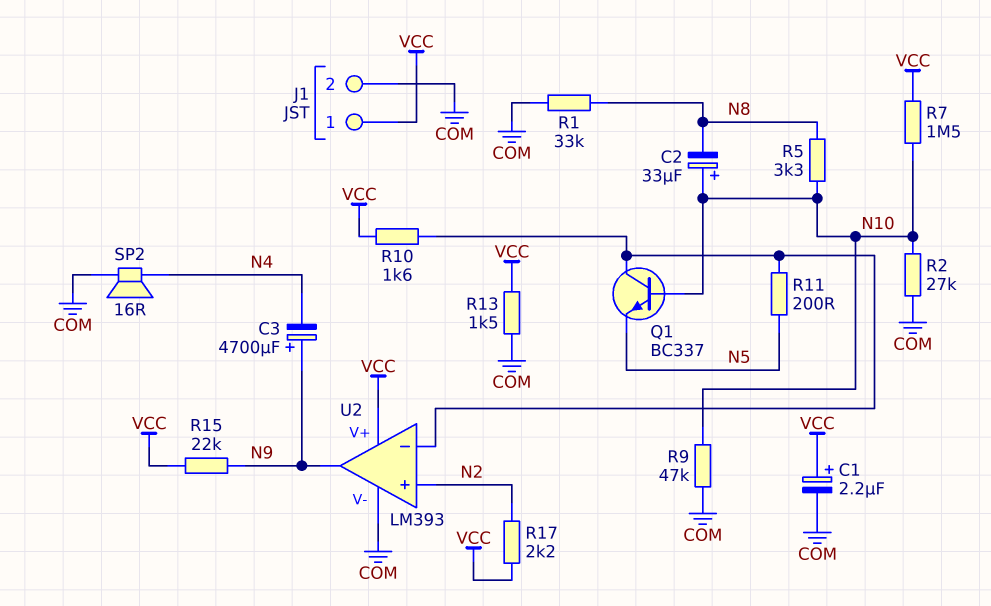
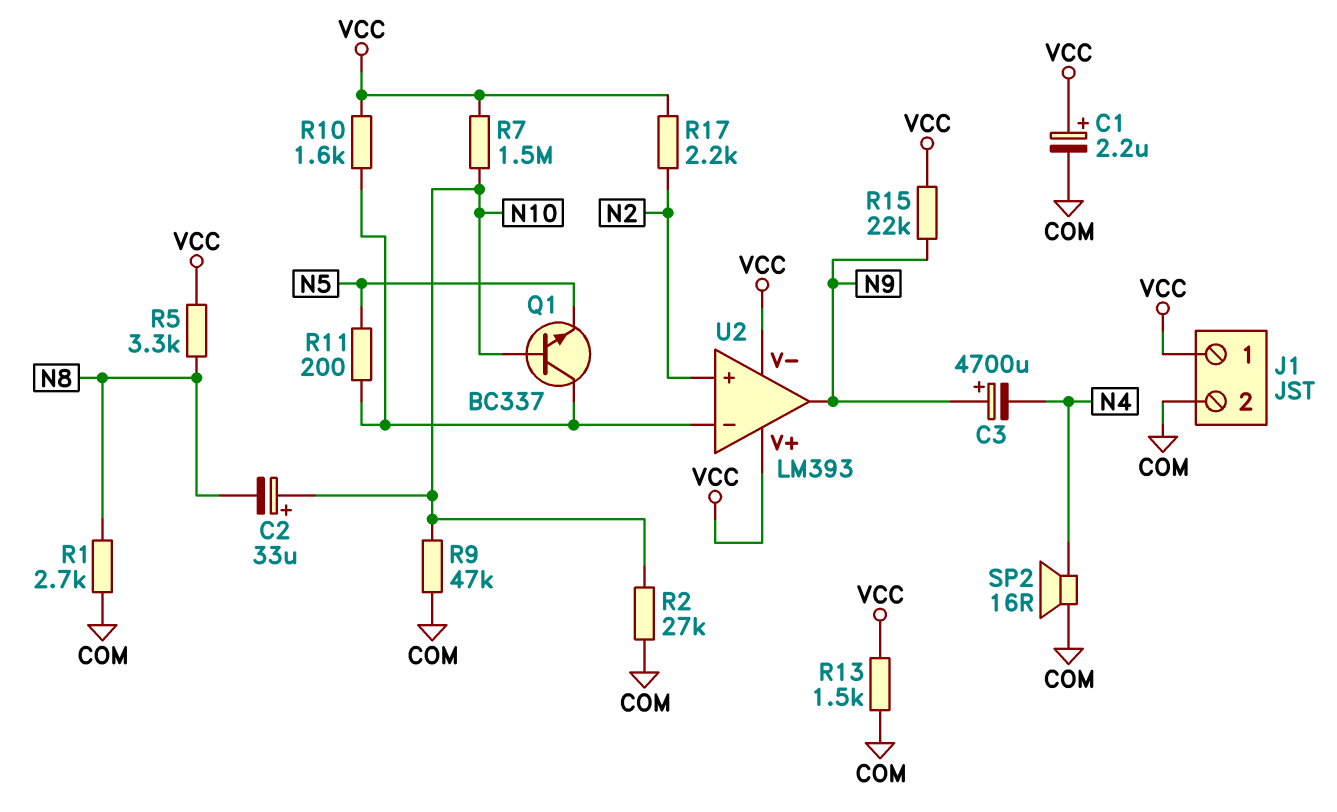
R1: 33k (COM, N8) -> 2.7k (COM, N8)
R5: 3.3k (N8, N10) -> 3.3k (N8, VCC)
U2 pin V-: COM -> VCC

